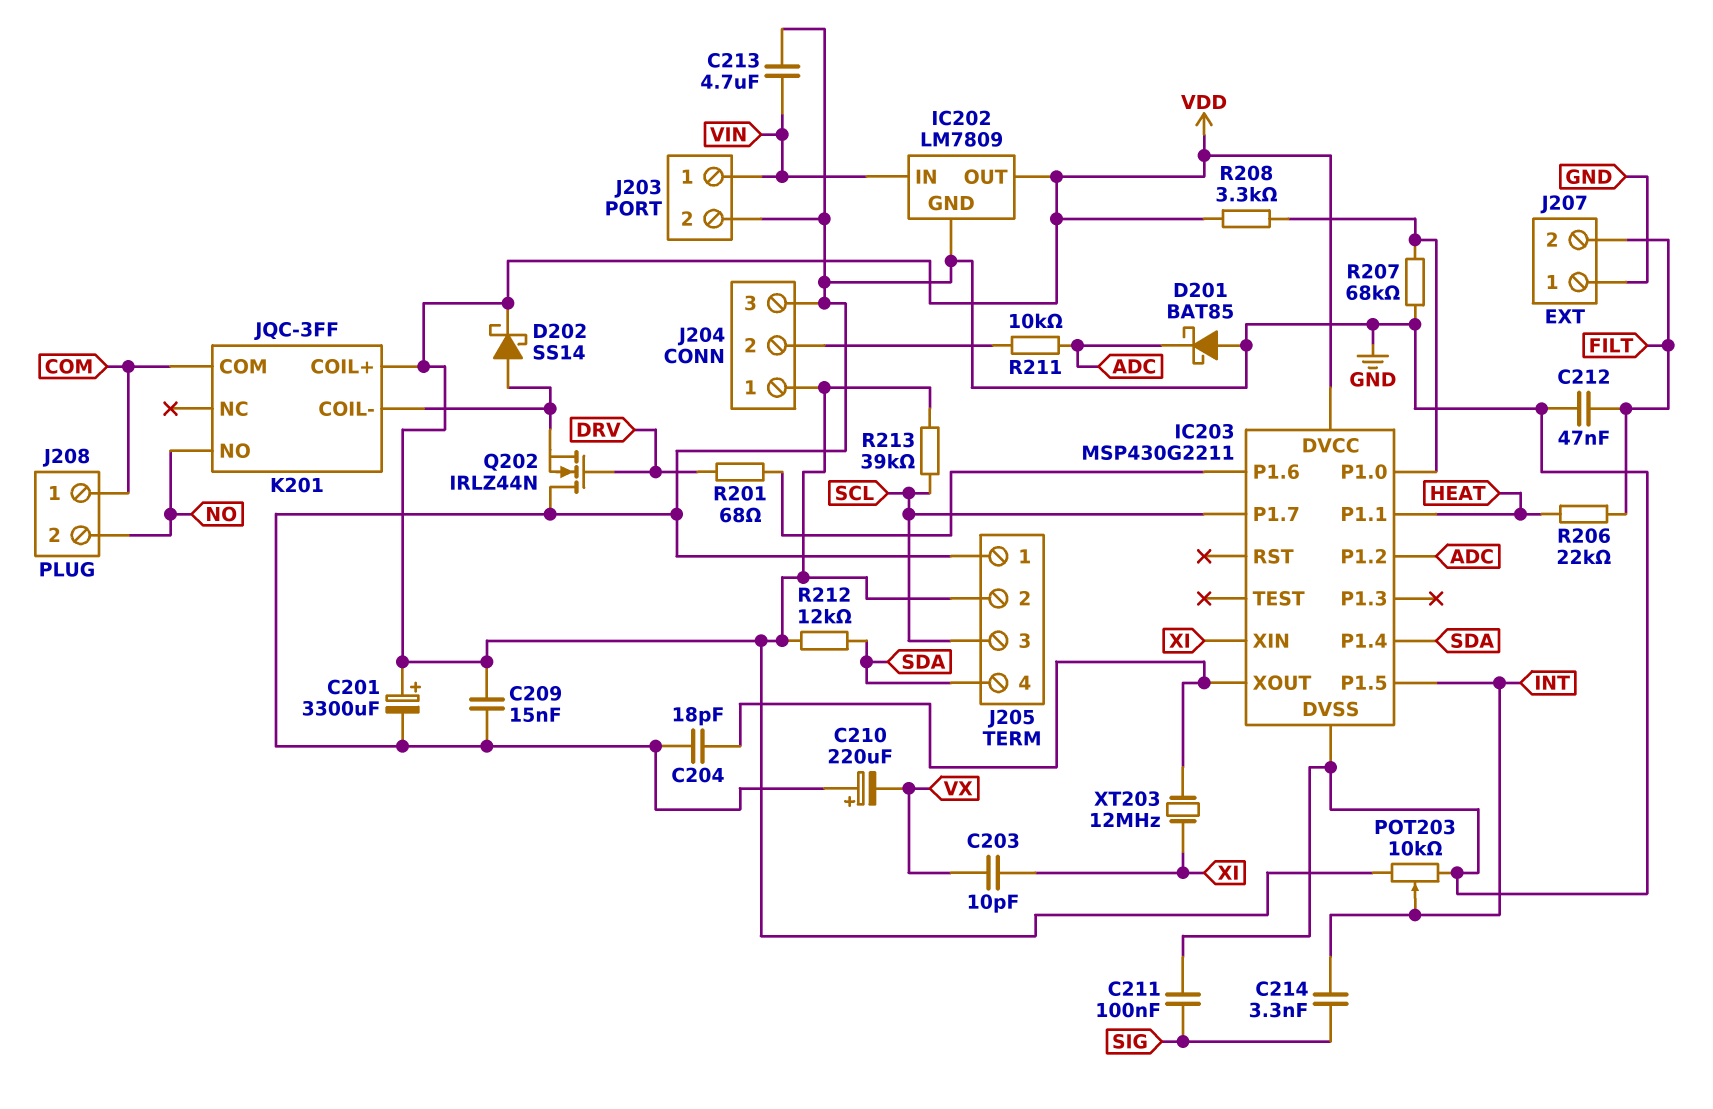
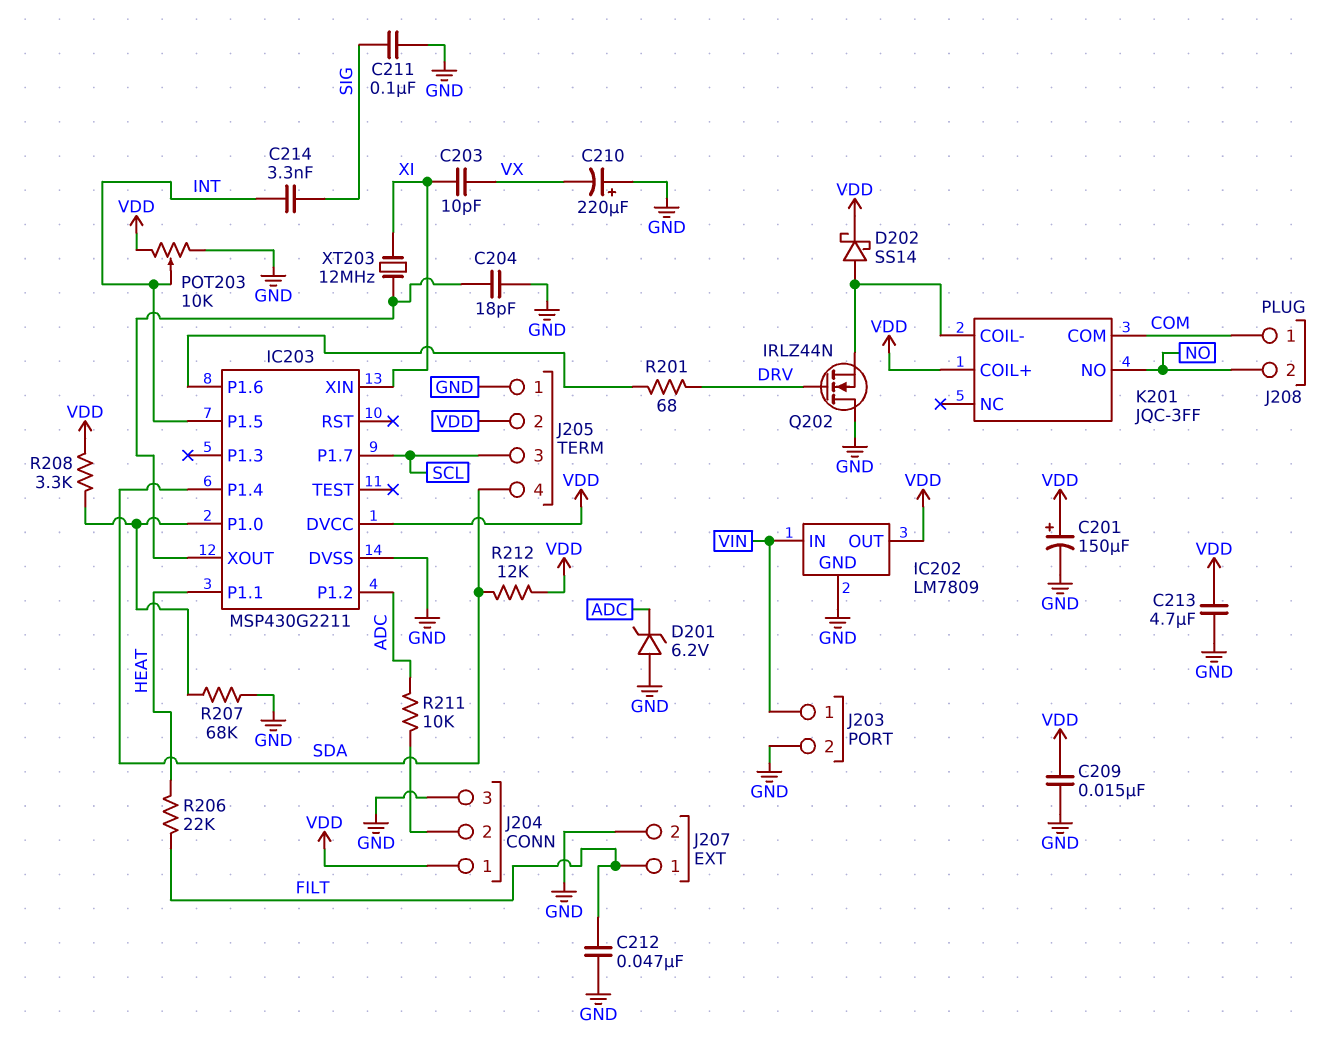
C201: 3300uF (plus VDD, minus GND) -> 150uF (plus VDD, minus GND)
C213: 4.7uF (GND, VIN) -> 4.7uF (GND, VDD)
D201: schottky BAT85 (A GND, K ADC) -> zener 6.2V (A GND, K ADC)
J207 pin 1: GND -> FILT
J207 pin 2: FILT -> GND
R213: 39k (SCL, VDD) -> none

